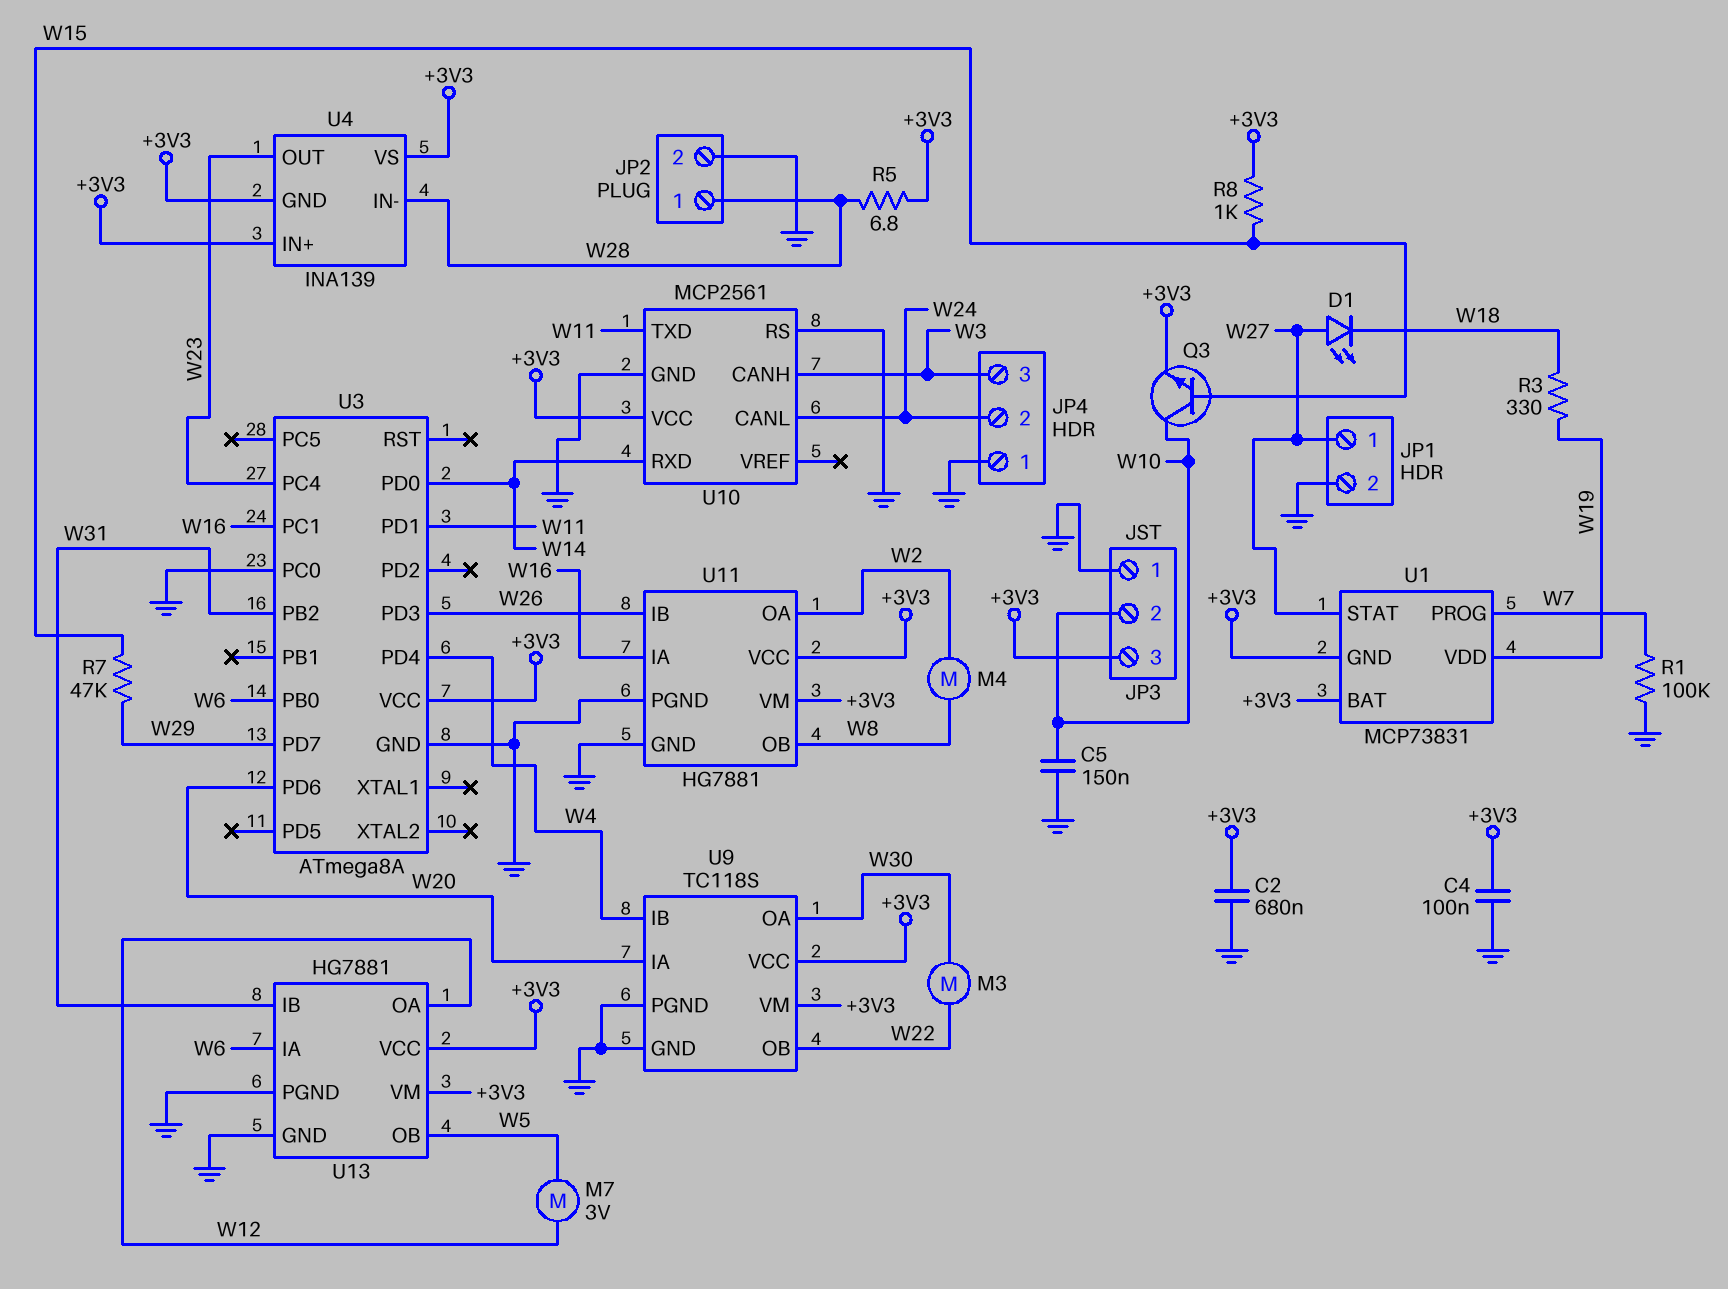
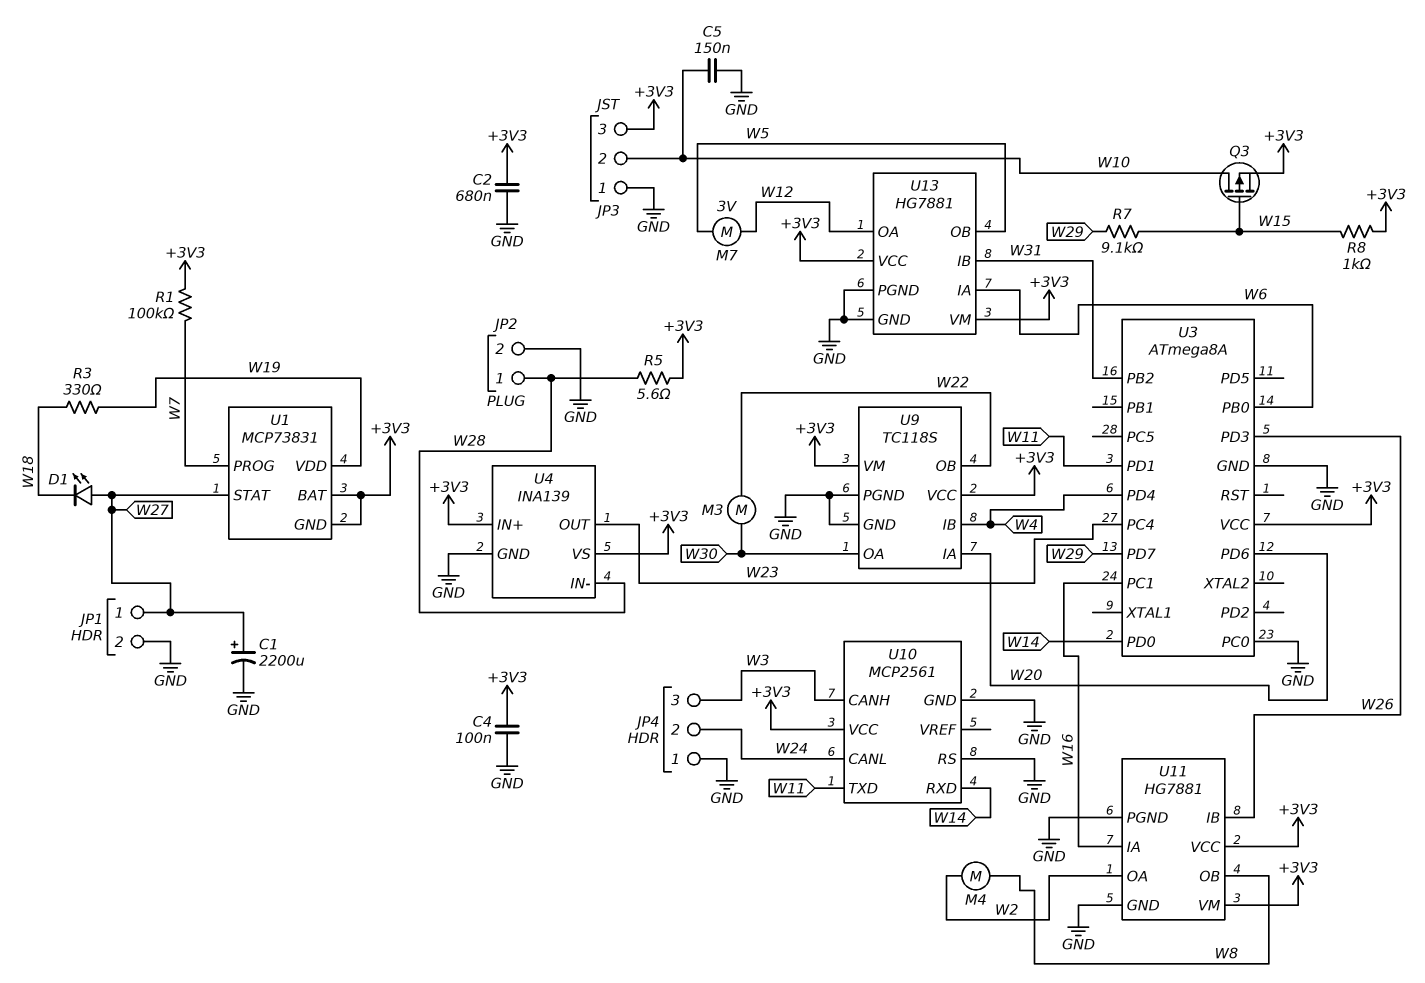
C1: none -> 2200uF (plus W27, minus GND)
Q3: NPN (B W15, C W10, E +3V3) -> PMOS (G W15, D W10, S +3V3)
R1: 100k (GND, W7) -> 100k (+3V3, W7)
R5: 6.8 (+3V3, W28) -> 5.6 (+3V3, W28)
R7: 47k (W15, W29) -> 9.1k (W15, W29)
U4 pin GND: +3V3 -> GND

